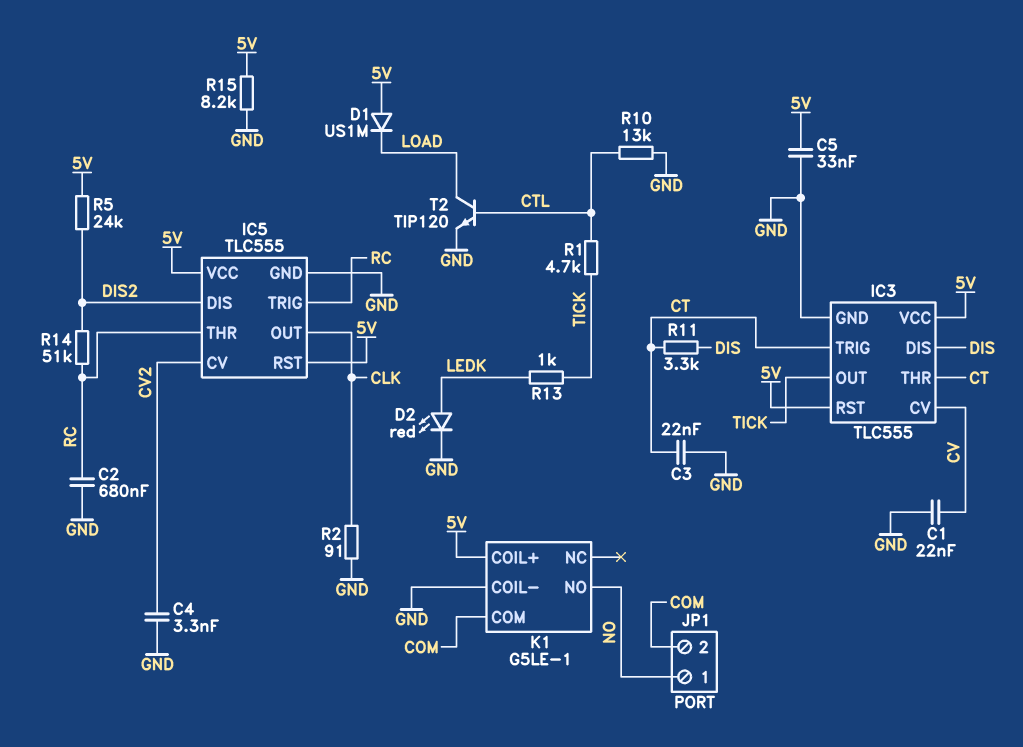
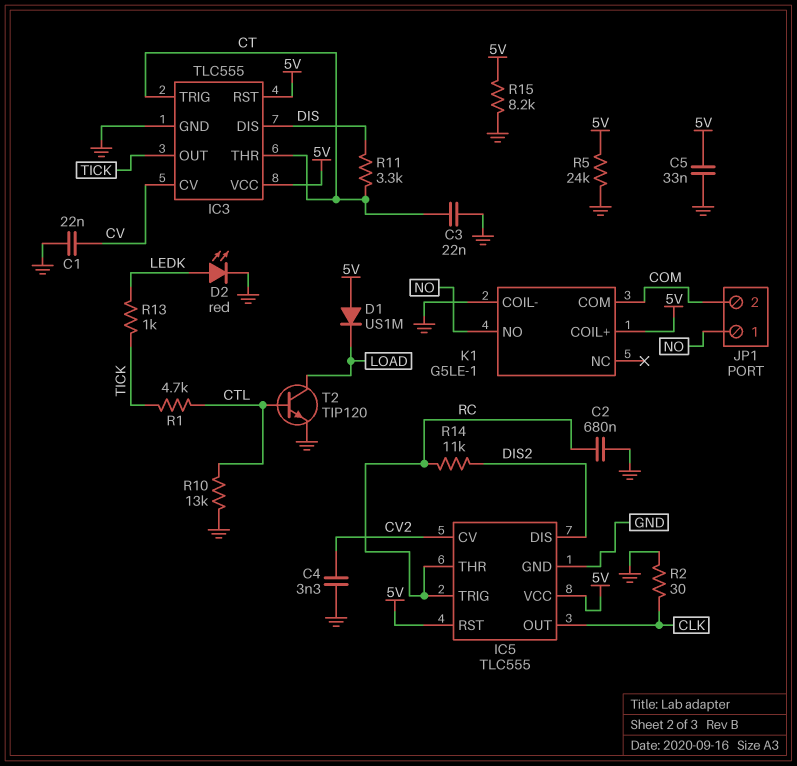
R2: 91 (CLK, GND) -> 30 (CLK, GND)
R5: 24k (5V, DIS2) -> 24k (5V, GND)
R14: 51k (DIS2, RC) -> 11k (DIS2, RC)

